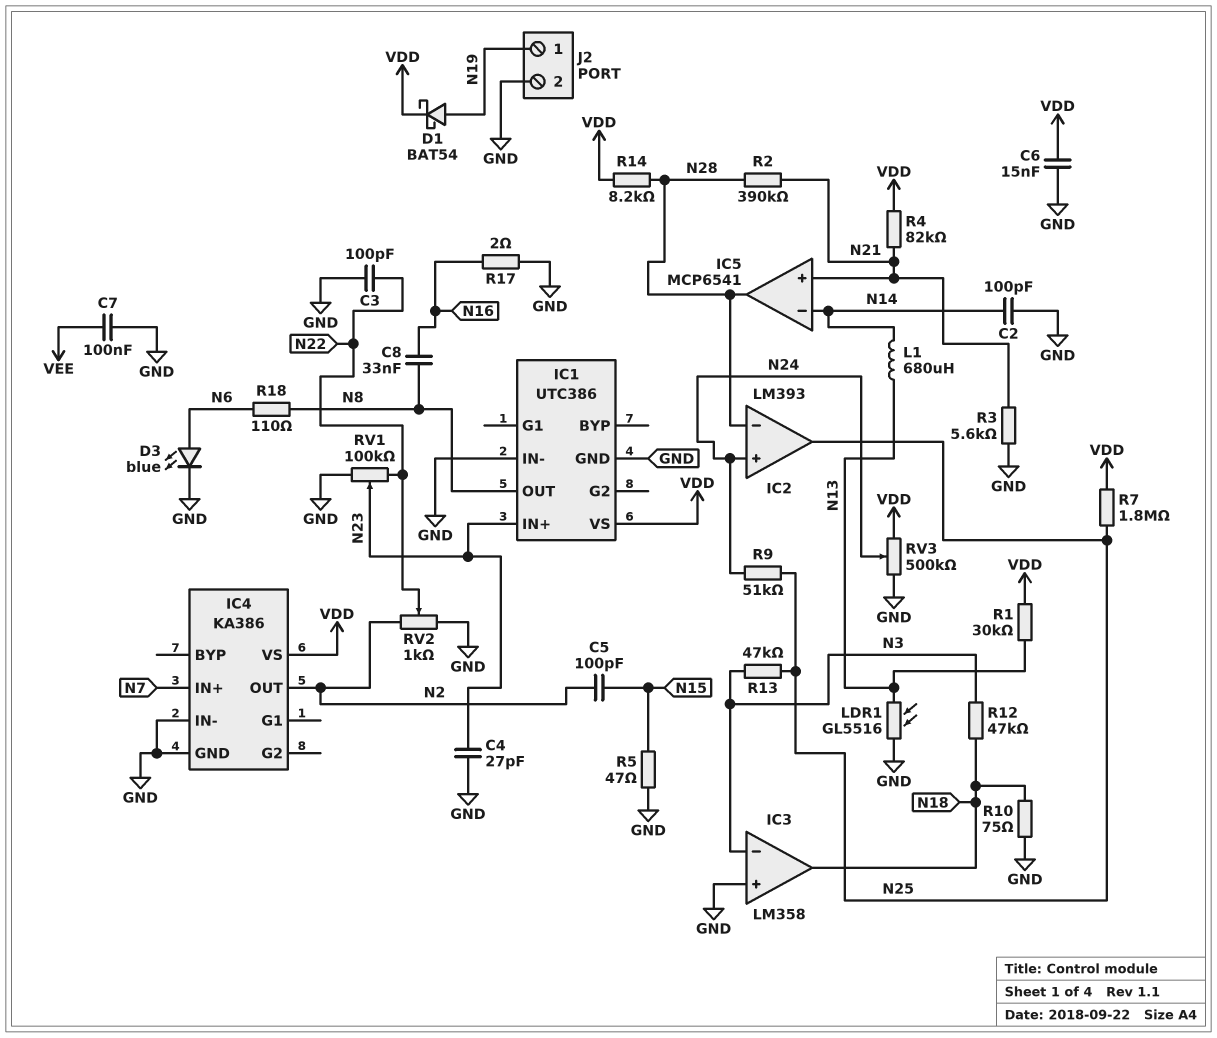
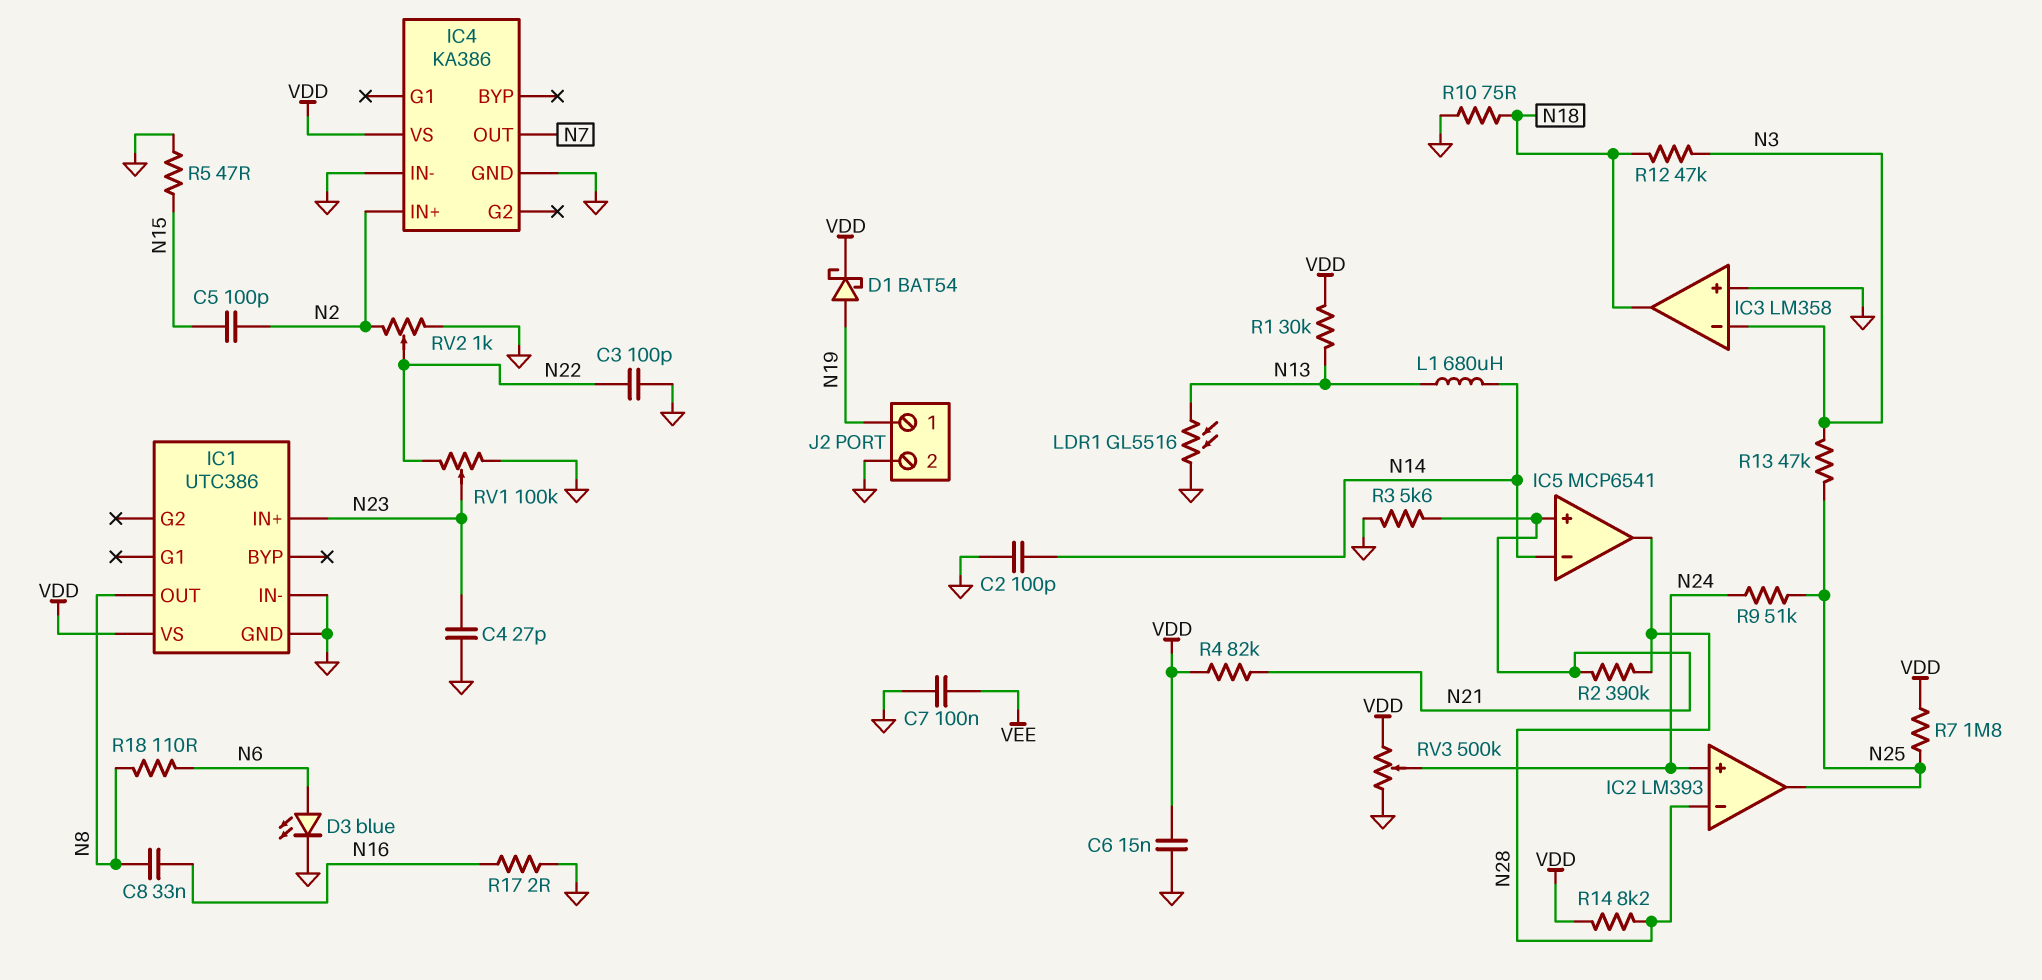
IC4 pin IN+: N7 -> N2
IC4 pin OUT: N2 -> N7

